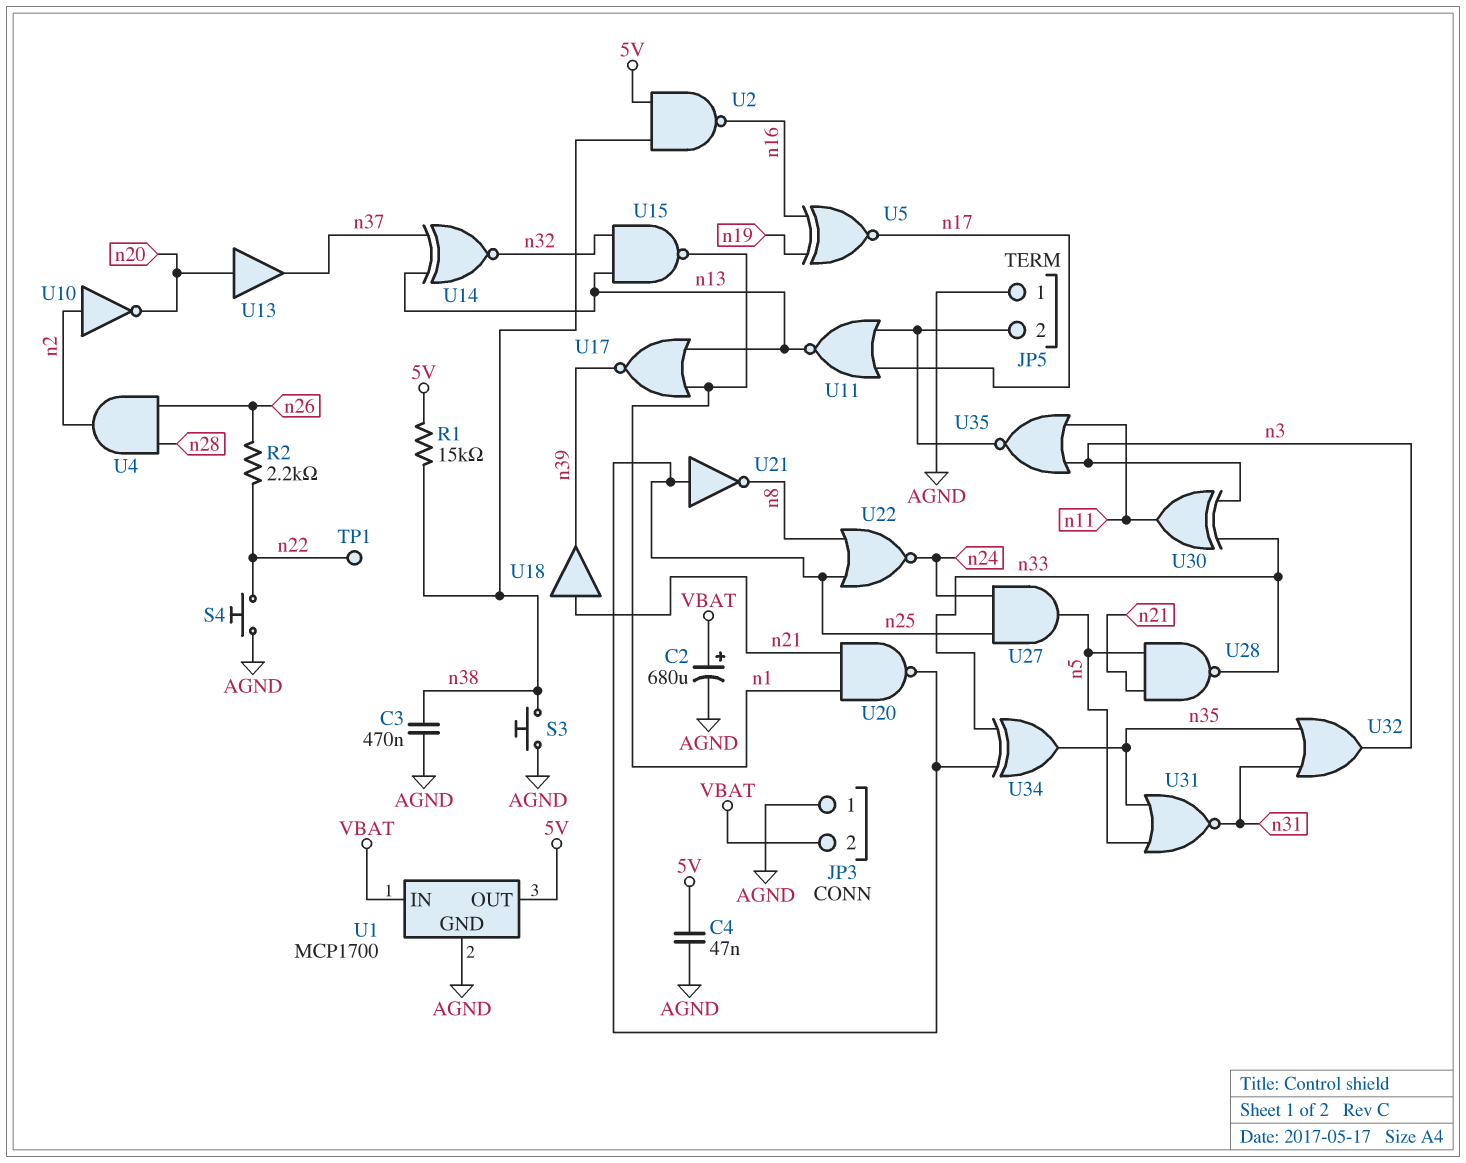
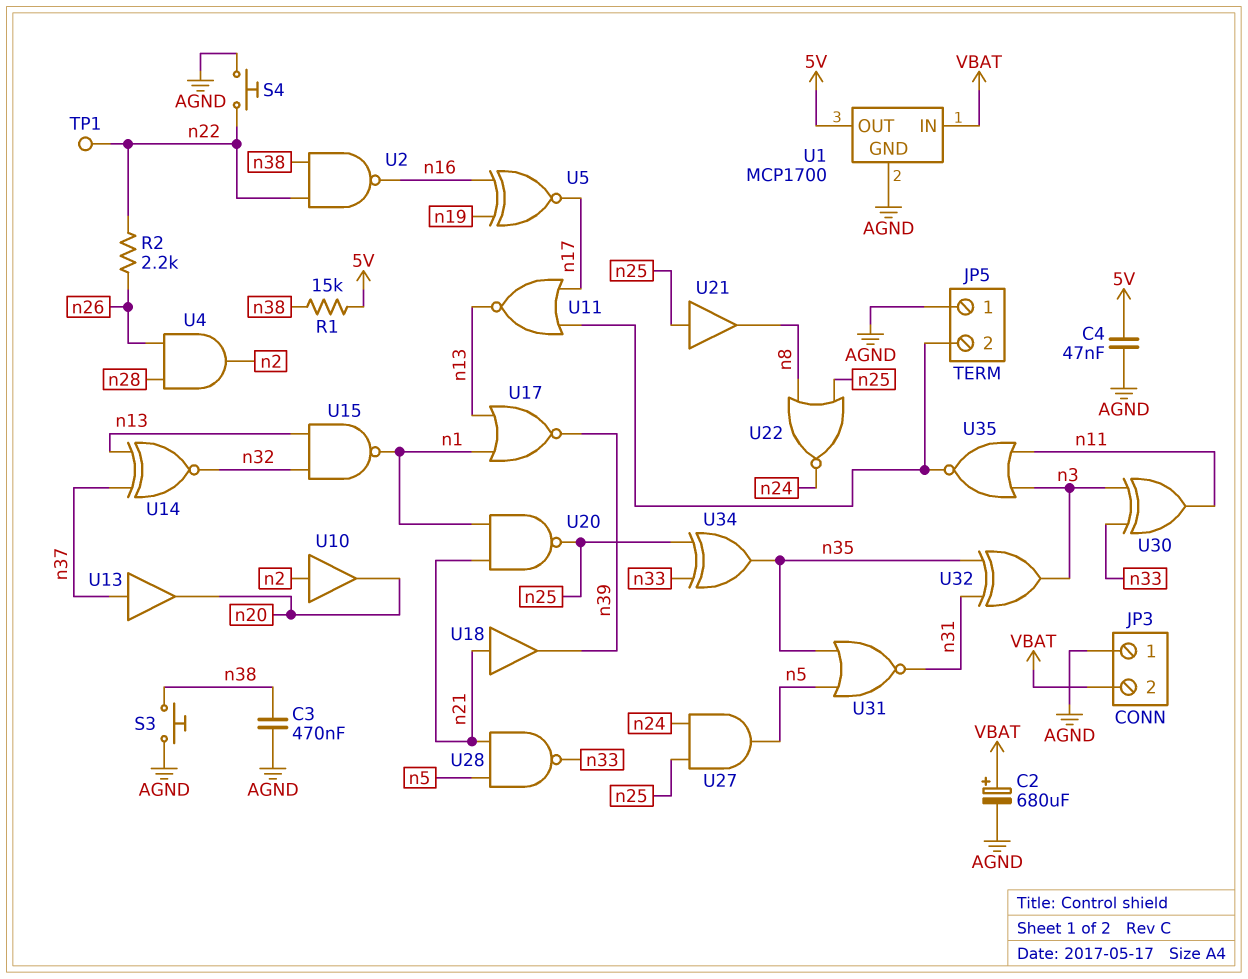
U2: NAND (in 5V, in n38, out n16) -> NAND (in n22, in n38, out n16)
U10: NOT (in n2, out n20) -> buffer (in n2, out n20)
U13: buffer (in n20, out n37) -> buffer (in n37, out n20)
U21: NOT (in n25, out n8) -> buffer (in n25, out n8)
U32: OR (in n31, in n35, out n3) -> XOR (in n31, in n35, out n3)

